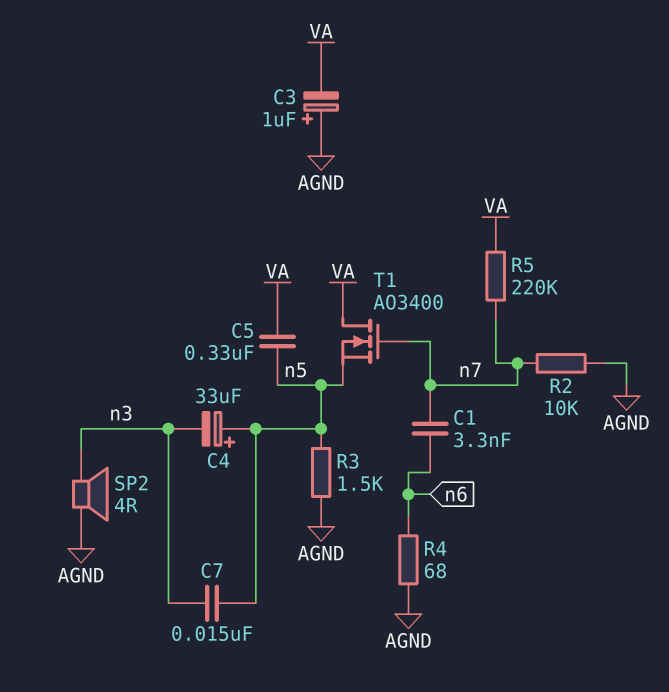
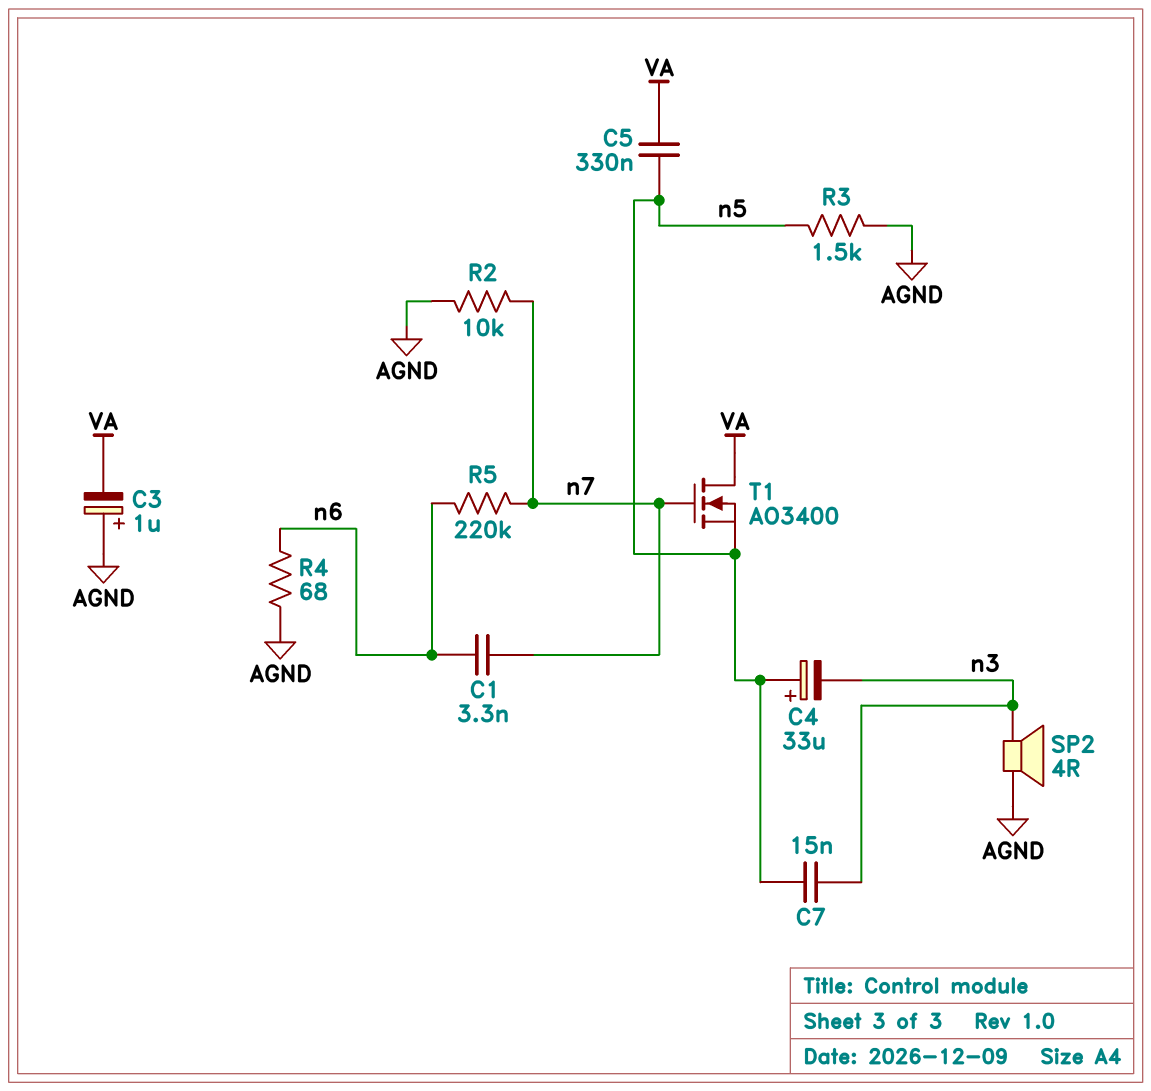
R5: 220k (VA, n7) -> 220k (n6, n7)

